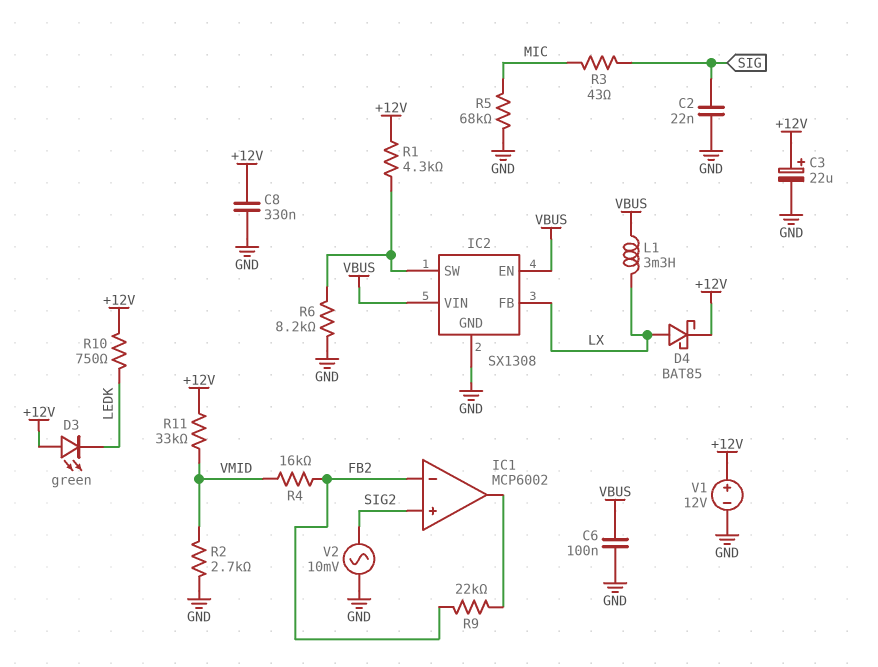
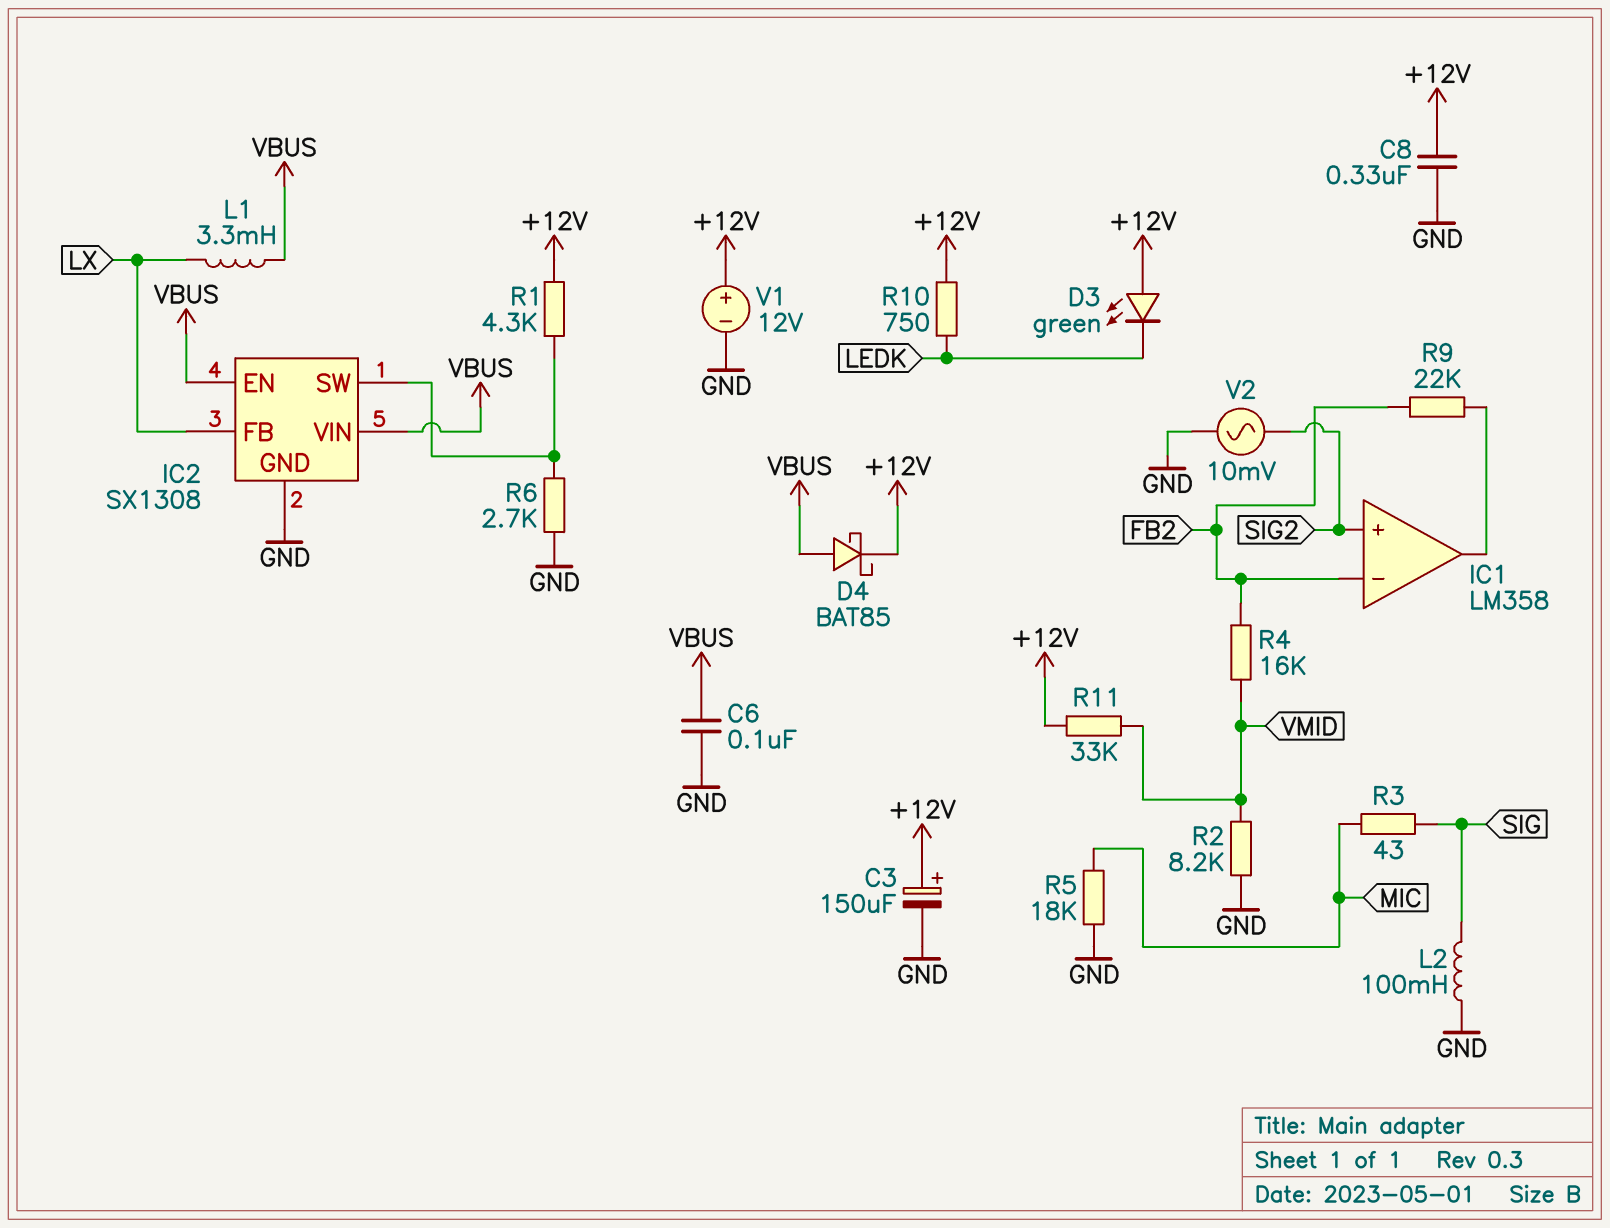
C2: 22nF (GND, SIG) -> none
C3: 22uF (plus +12V, minus GND) -> 150uF (plus +12V, minus GND)
D4: schottky BAT85 (A LX, K +12V) -> schottky BAT85 (A VBUS, K +12V)
IC1: MCP6002 -> LM358
L2: none -> 100mH (GND, SIG)
R2: 2.7k (GND, VMID) -> 8.2k (GND, VMID)
R5: 68k (GND, MIC) -> 18k (GND, MIC)
R6: 8.2k (GND, IC2/SW) -> 2.7k (GND, IC2/SW)

